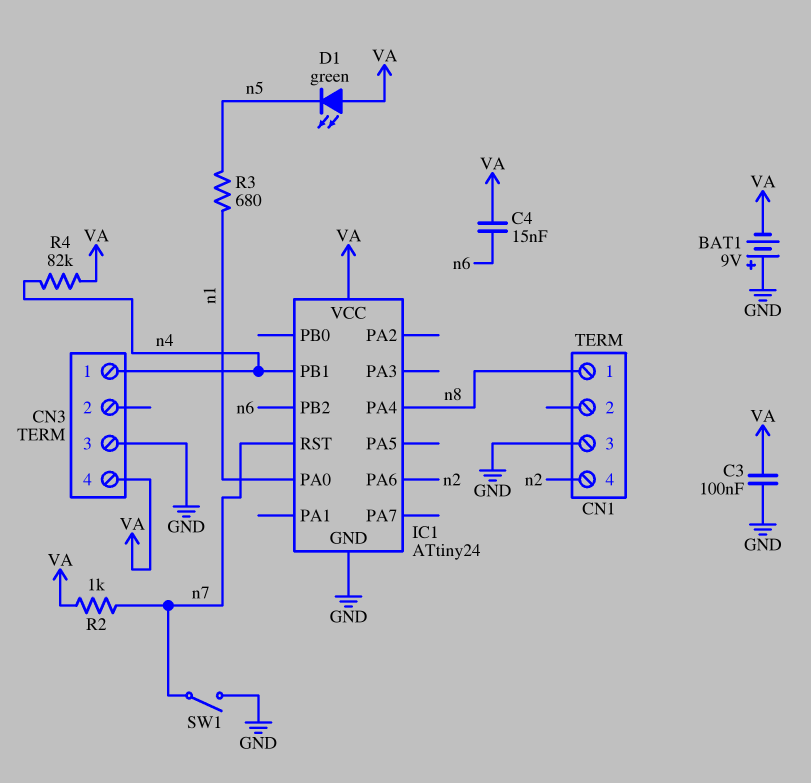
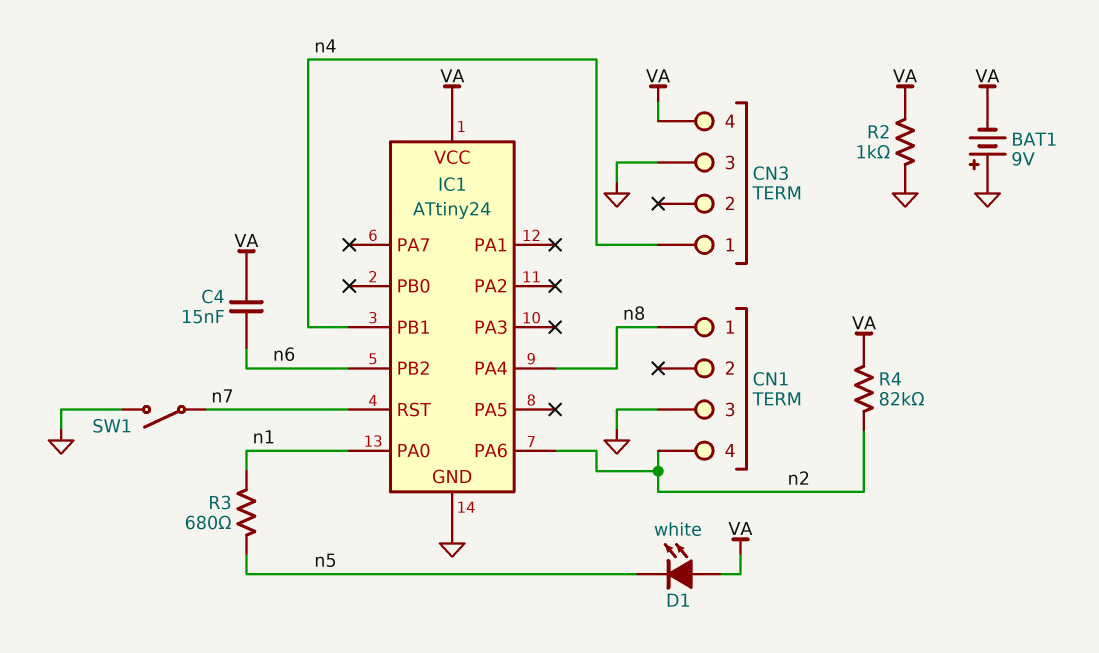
C3: 100nF (GND, VA) -> none
D1: LED green (A VA, K n5) -> LED white (A VA, K n5)
R2: 1k (VA, n7) -> 1k (GND, VA)
R4: 82k (VA, n4) -> 82k (VA, n2)

